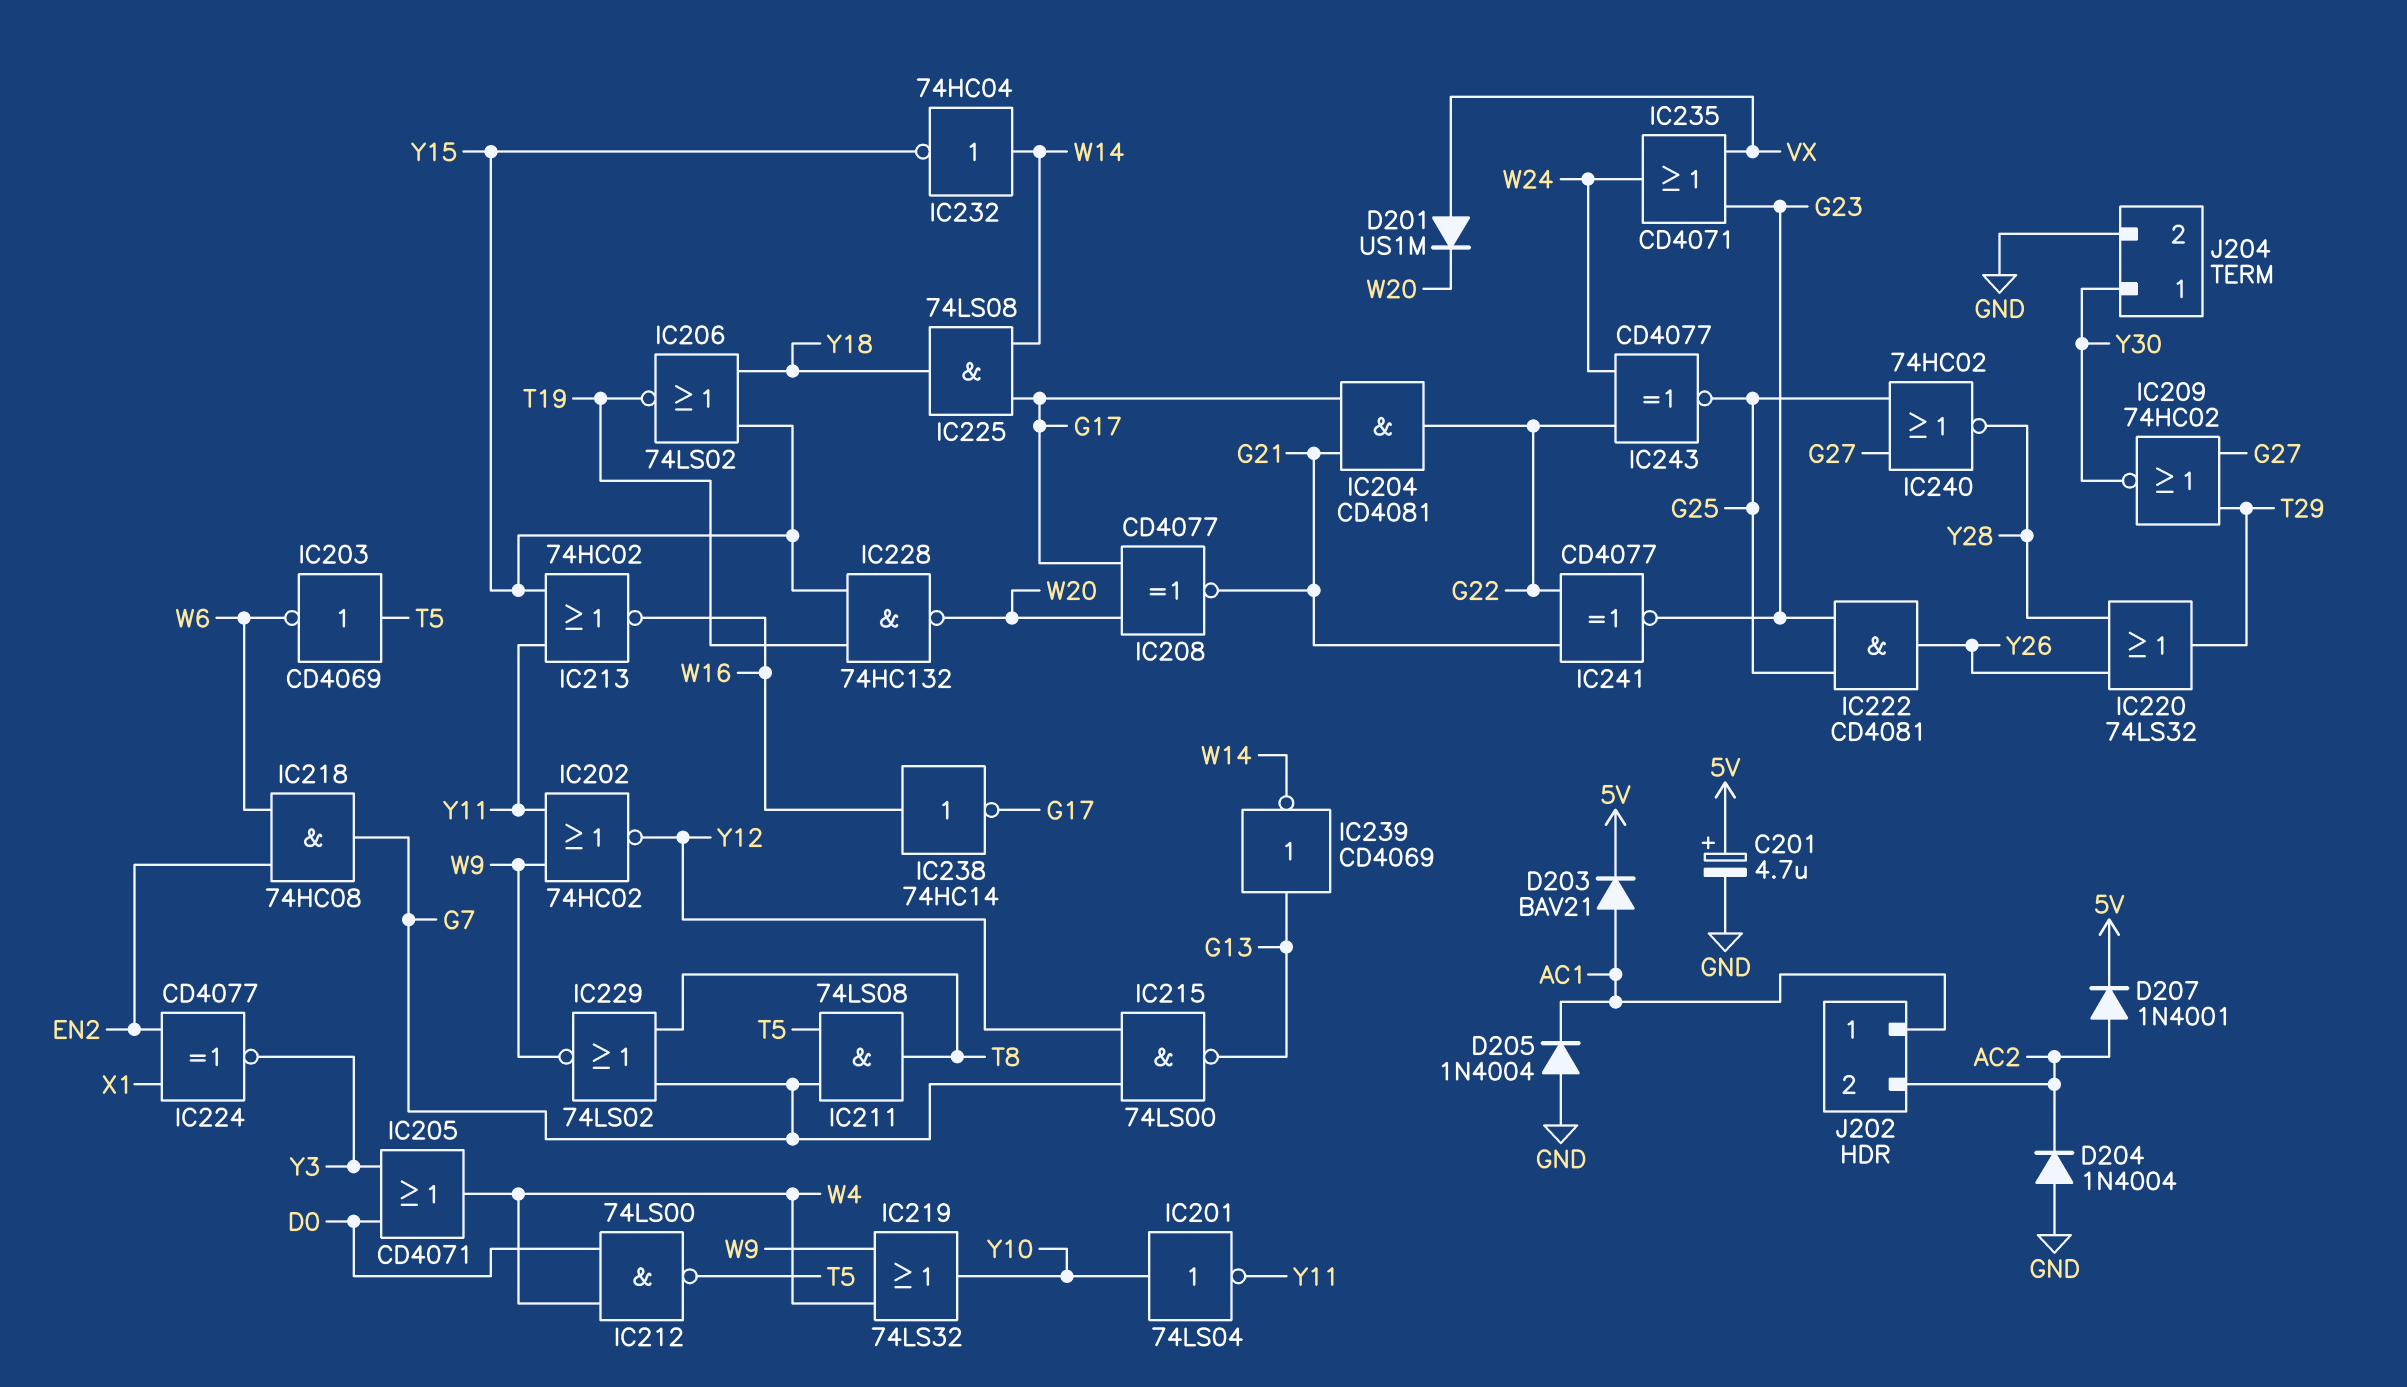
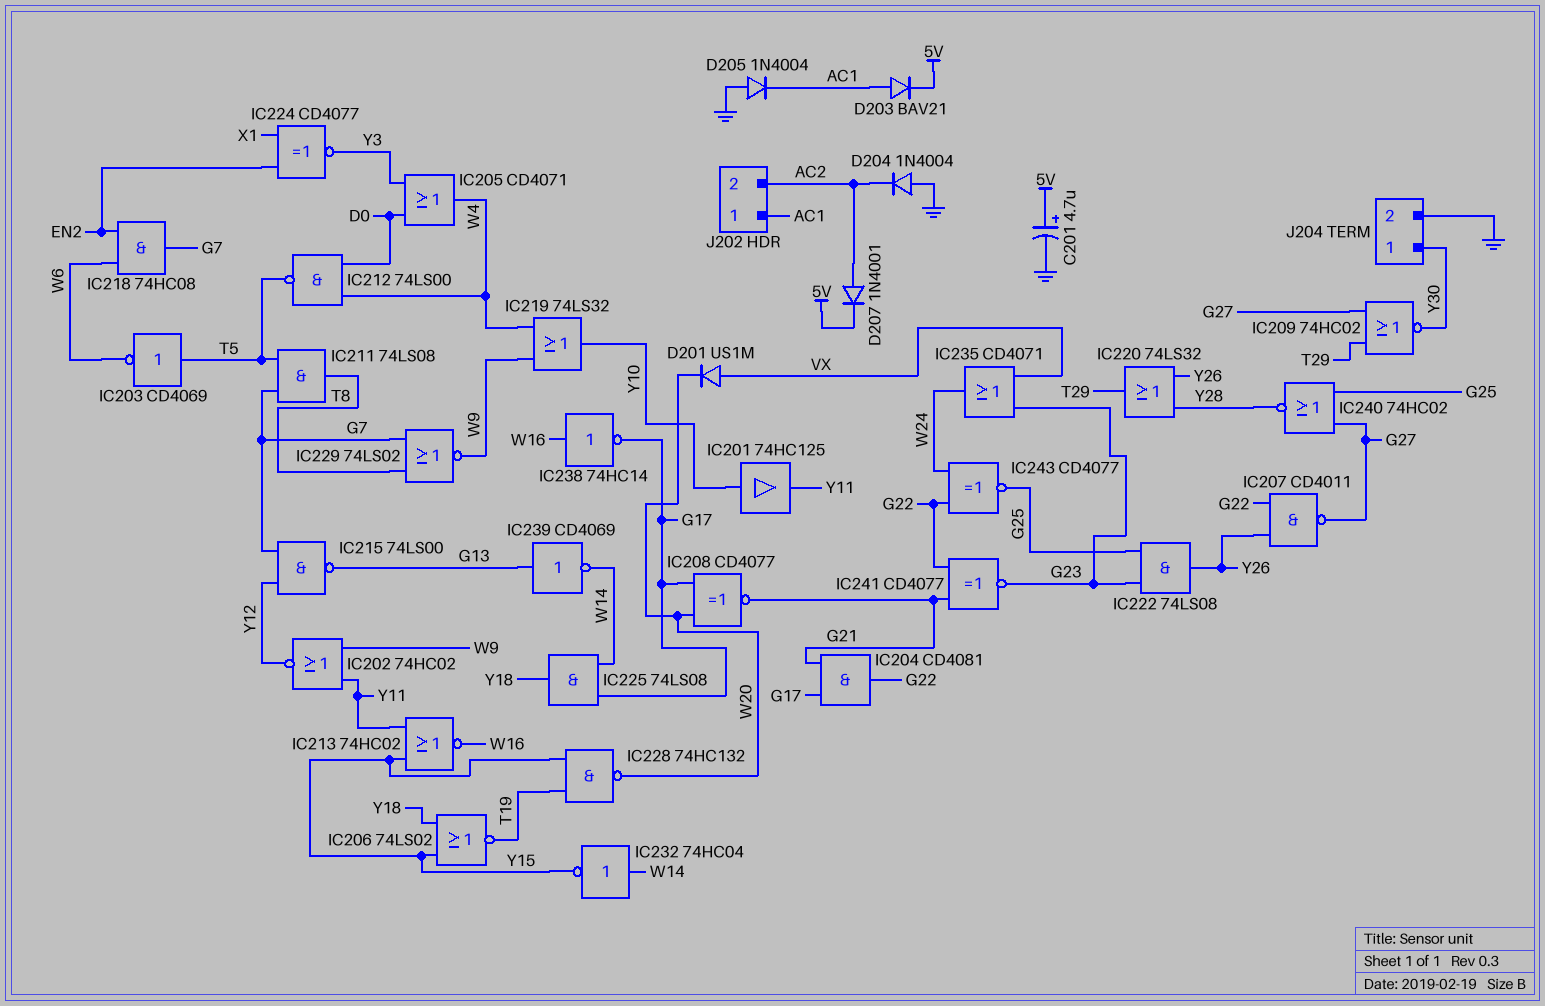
IC201: NOT 74LS04 (in Y10, out Y11) -> buffer 74HC125 (in Y10, out Y11)
IC207: none -> NAND CD4011 (in G22, in Y26, out G27)
IC222: AND CD4081 (in G23, in G25, out Y26) -> AND 74LS08 (in G23, in G25, out Y26)

